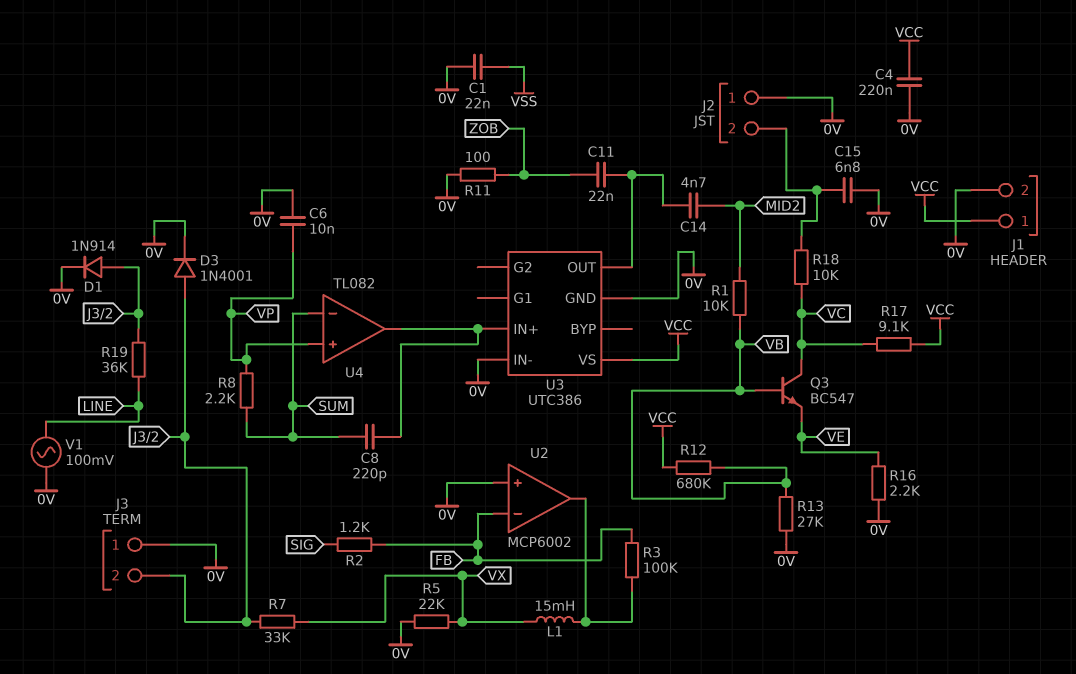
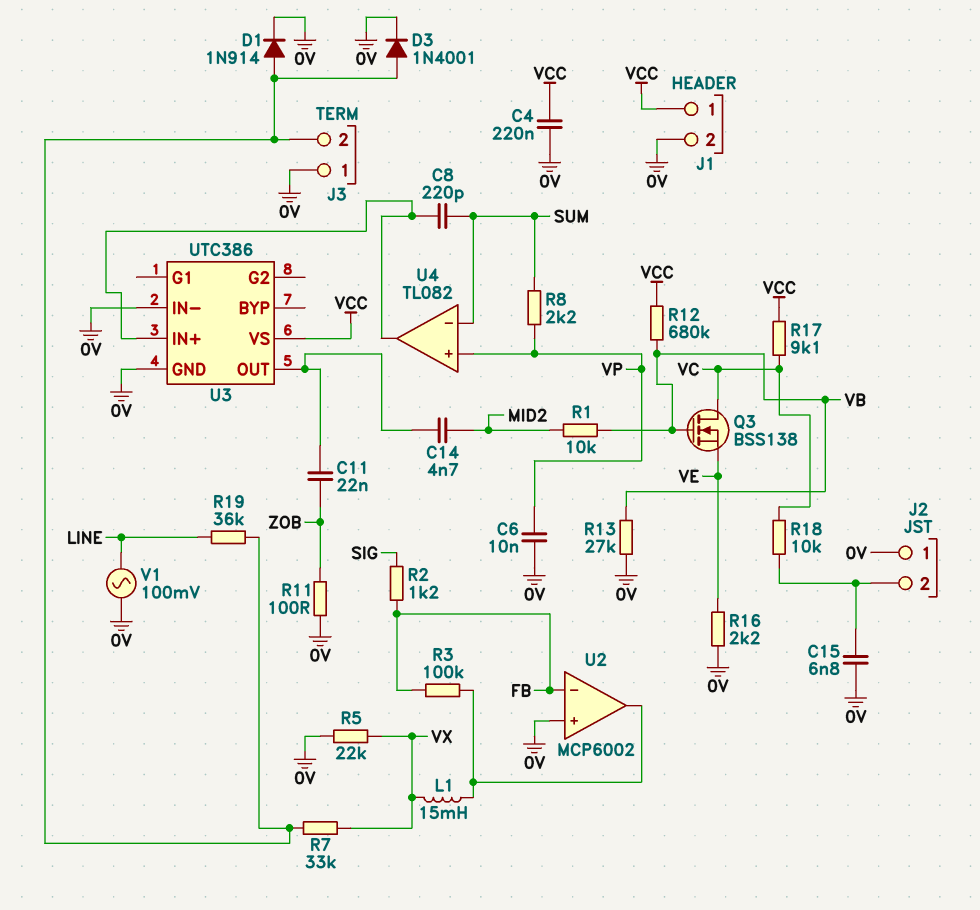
C1: 22nF (0V, VSS) -> none
Q3: NPN BC547 (B VB, C VC, E VE) -> NMOS BSS138 (G VB, D VC, S VE)

